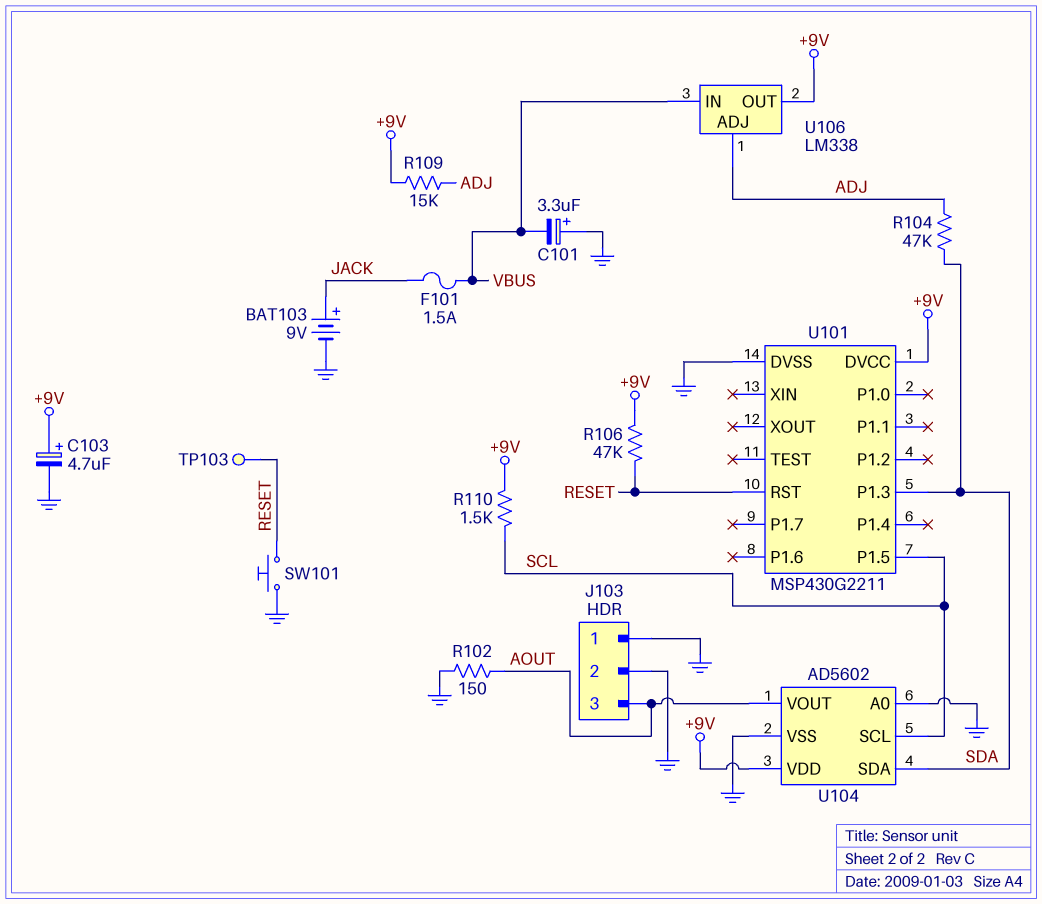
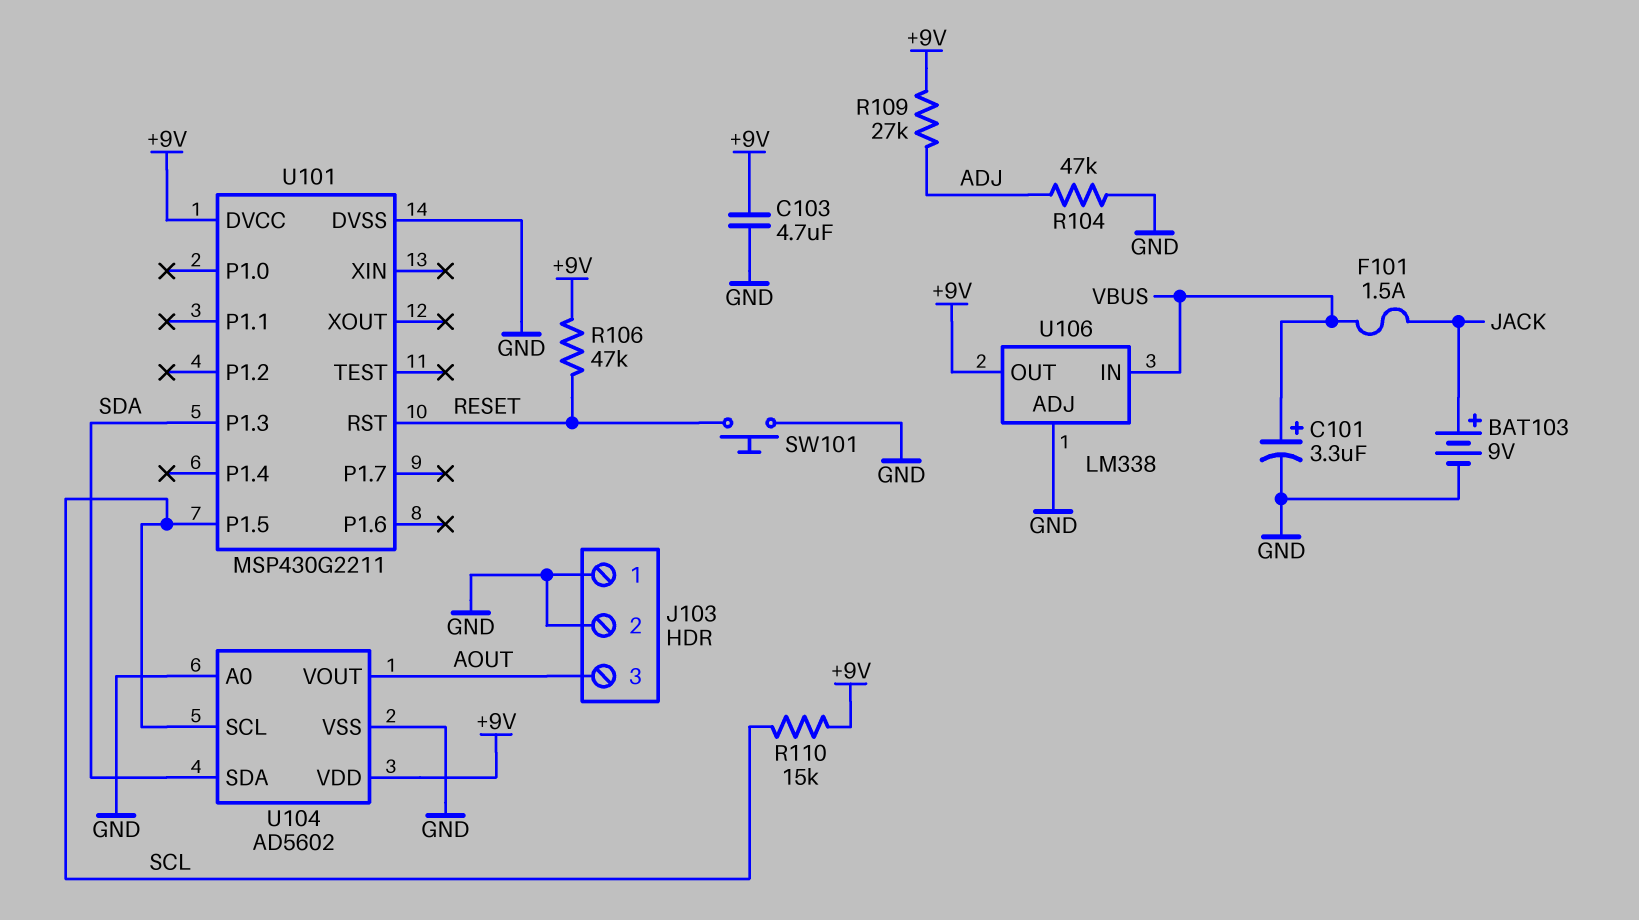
C101: 3.3uF (plus GND, minus VBUS) -> 3.3uF (plus VBUS, minus GND)
C103: 4.7uF (plus +9V, minus GND) -> 4.7uF (+9V, GND)
R102: 150 (AOUT, GND) -> none
R104: 47k (ADJ, SDA) -> 47k (ADJ, GND)
R109: 15k (+9V, ADJ) -> 27k (+9V, ADJ)
R110: 1.5k (+9V, SCL) -> 15k (+9V, SCL)
TP103: test point (RESET) -> none
U106 pin ADJ: ADJ -> GND

